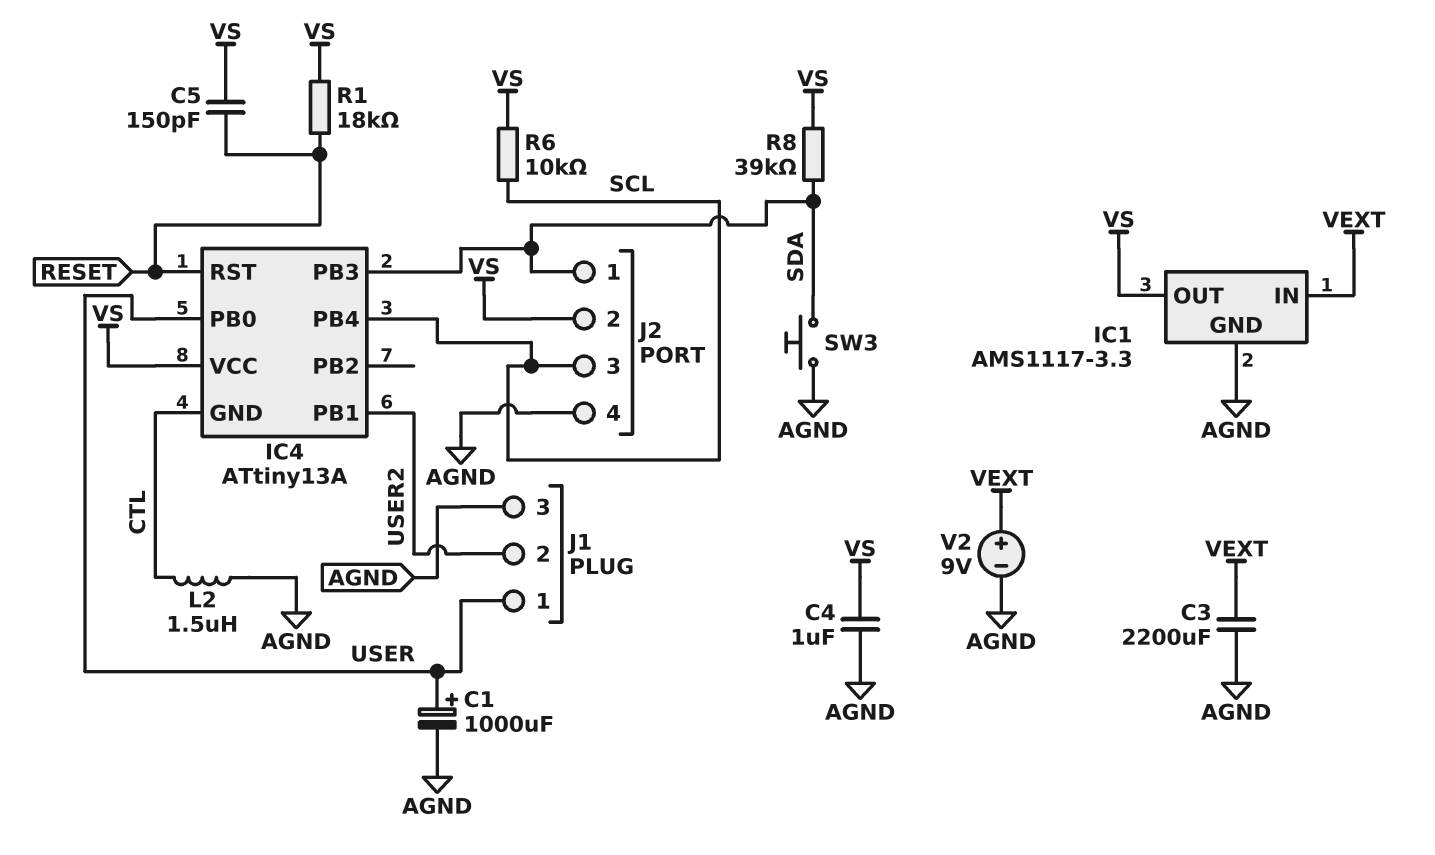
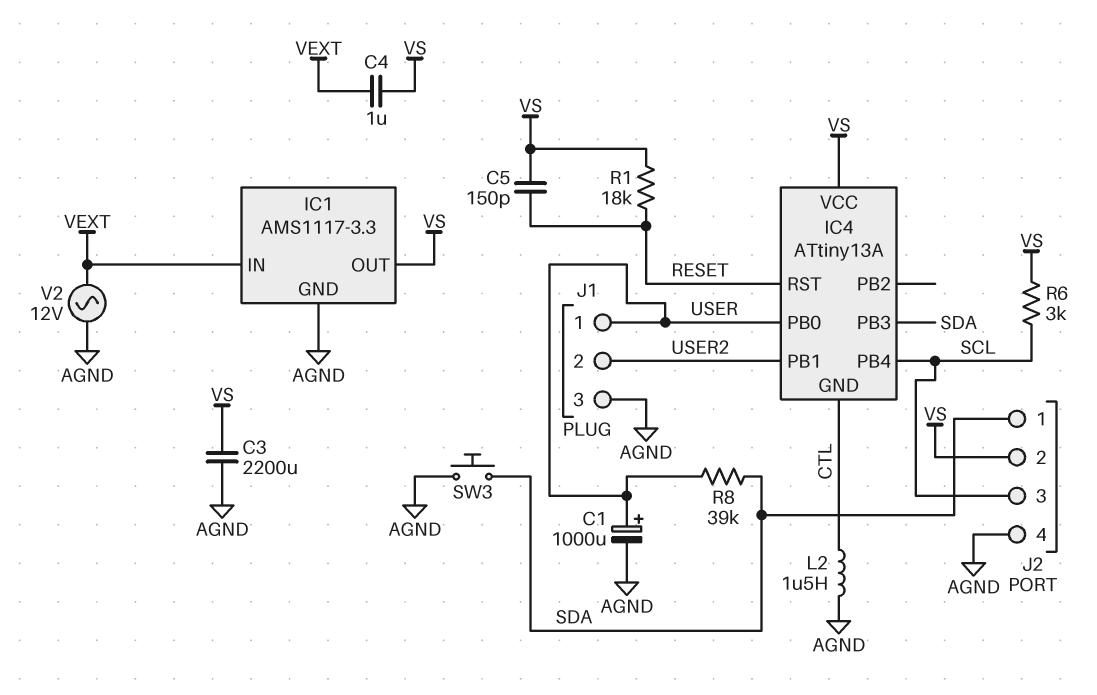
C3: 2200uF (AGND, VEXT) -> 2200uF (AGND, VS)
C4: 1uF (AGND, VS) -> 1uF (VEXT, VS)
R6: 10k (SCL, VS) -> 3k (SCL, VS)
R8: 39k (SDA, VS) -> 39k (SDA, USER)
V2: 9V (plus VEXT, minus AGND) -> AC 12V (AGND, VEXT)

